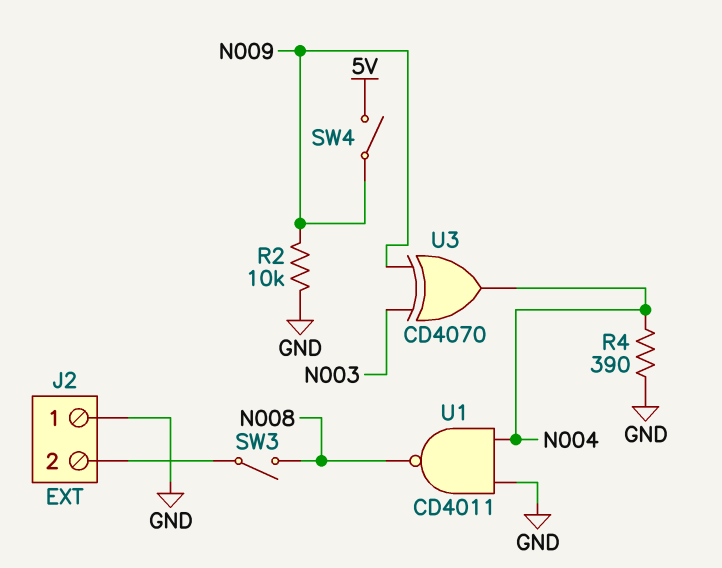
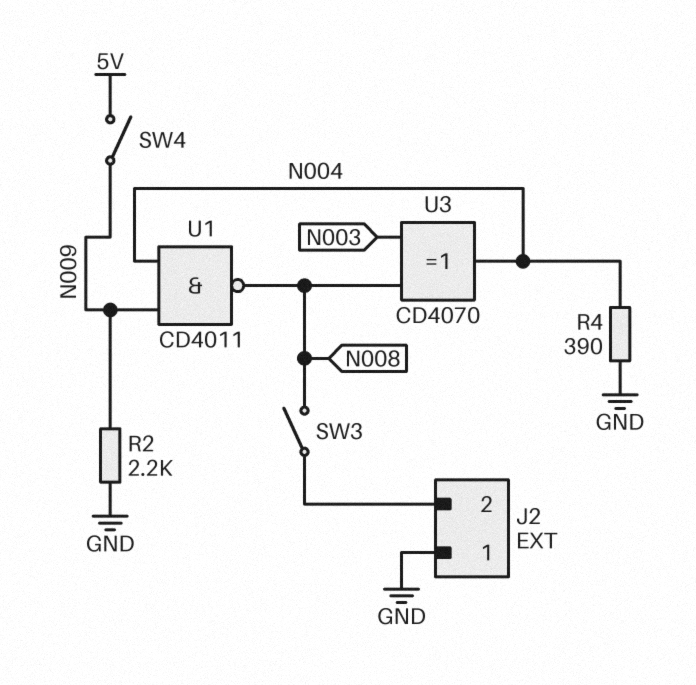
R2: 10k (GND, N009) -> 2.2k (GND, N009)
U1: NAND CD4011 (in GND, in N004, out N008) -> NAND CD4011 (in N004, in N009, out N008)
U3: XOR CD4070 (in N003, in N009, out N004) -> XOR CD4070 (in N003, in N008, out N004)

